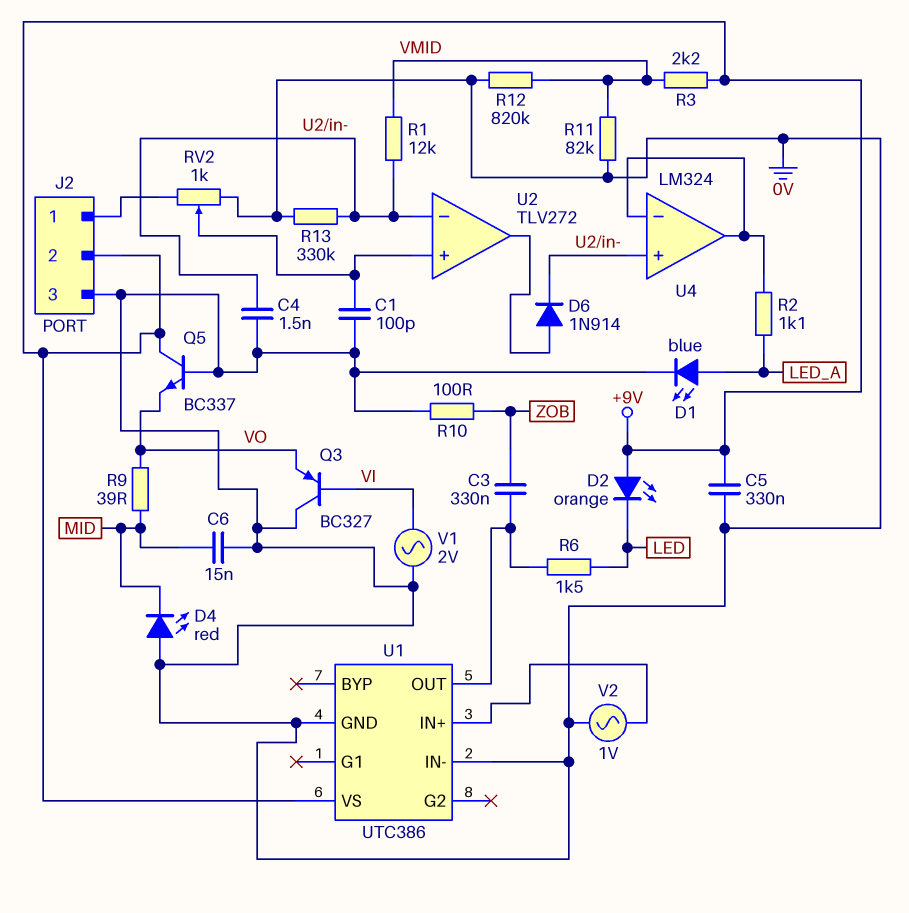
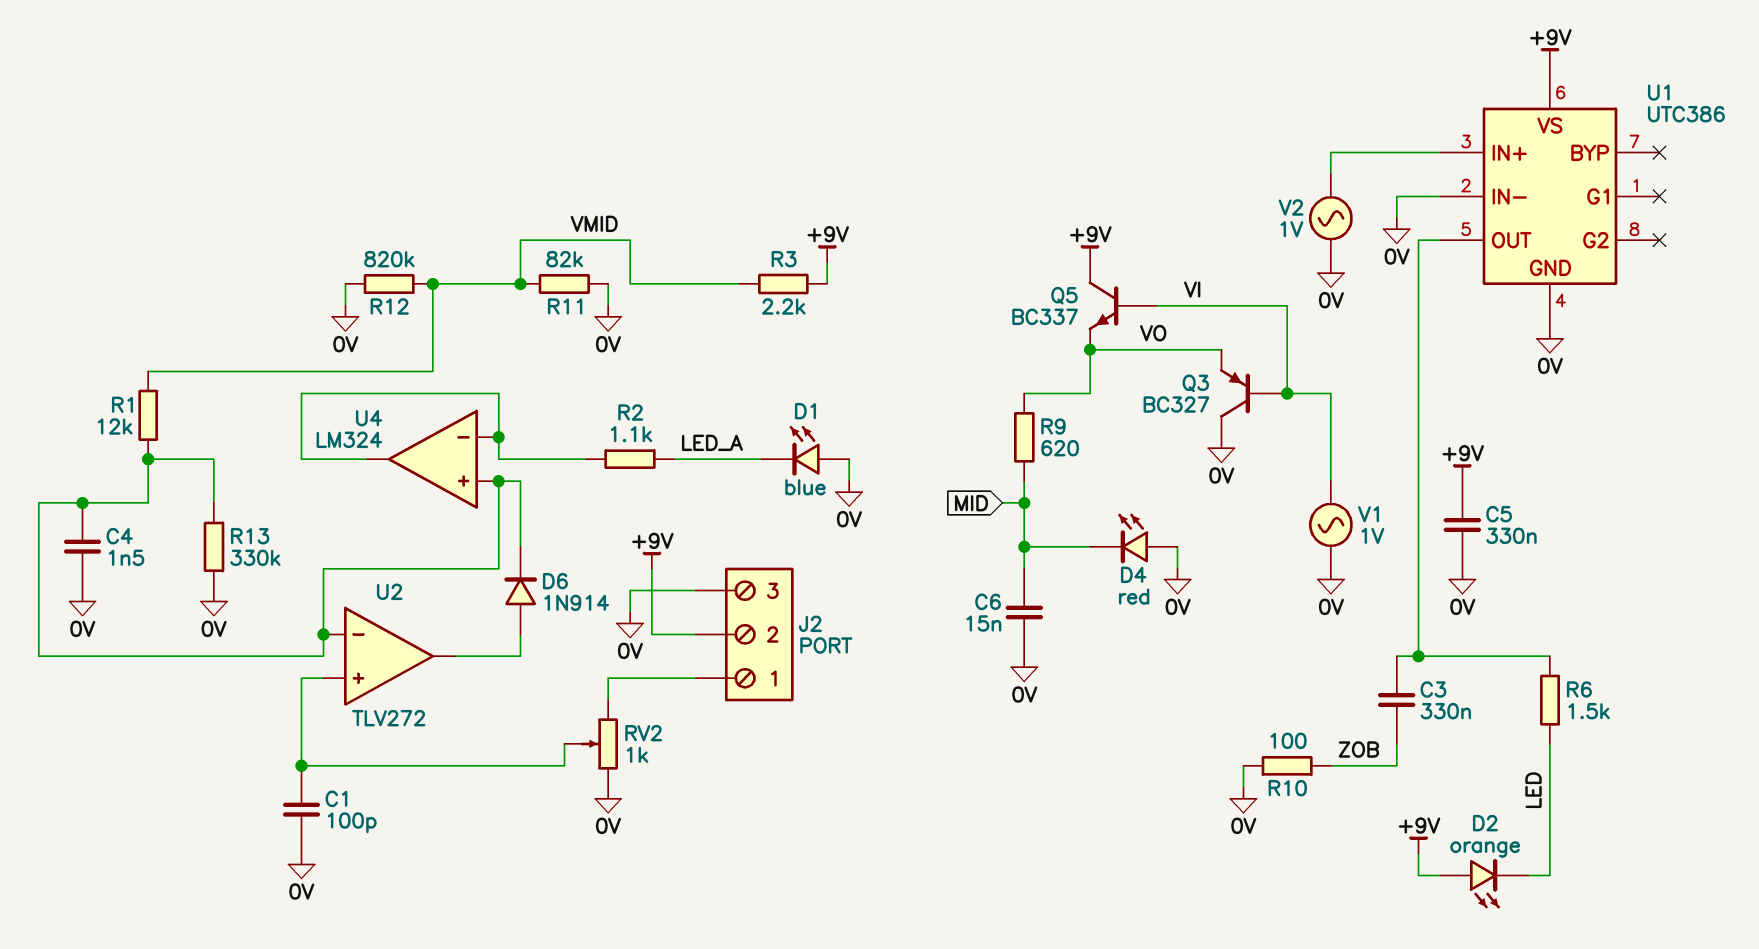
D1: LED blue (A LED_A, K 0V) -> LED blue (A 0V, K LED_A)
Q5: NPN BC337 (B 0V, C +9V, E VO) -> NPN BC337 (B VI, C +9V, E VO)
R9: 39 (MID, VO) -> 620 (MID, VO)
V1: AC 2V (0V, VI) -> AC 1V (0V, VI)

